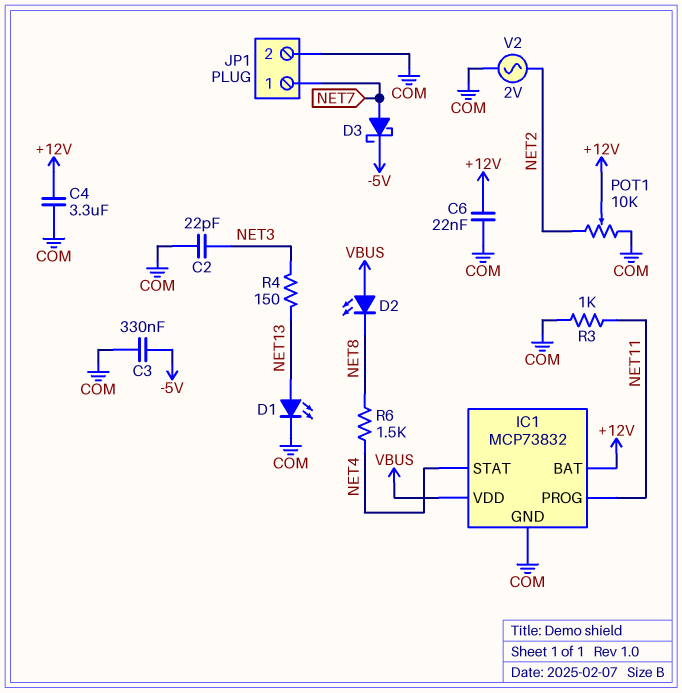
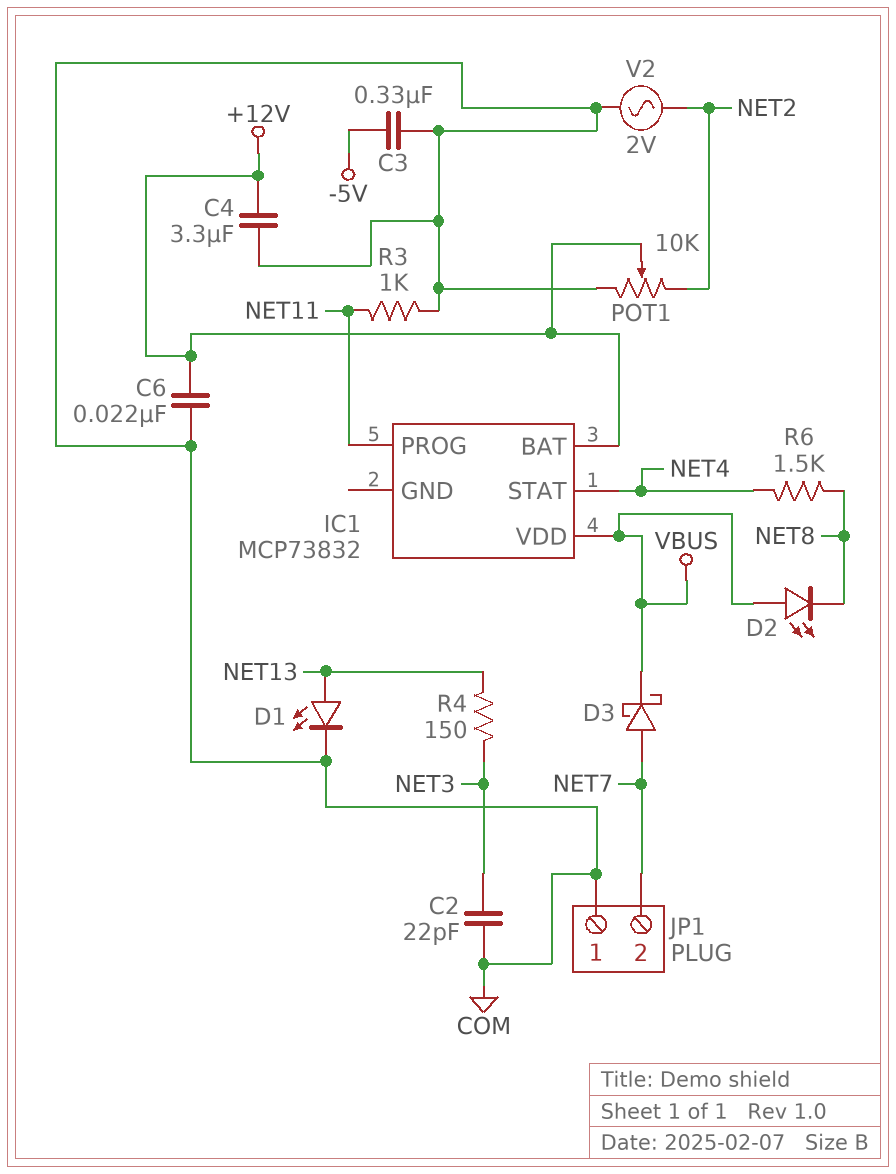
D3: schottky (A NET7, K -5V) -> schottky (A NET7, K VBUS)
IC1 pin GND: COM -> none
JP1 pin 1: NET7 -> COM
JP1 pin 2: COM -> NET7

